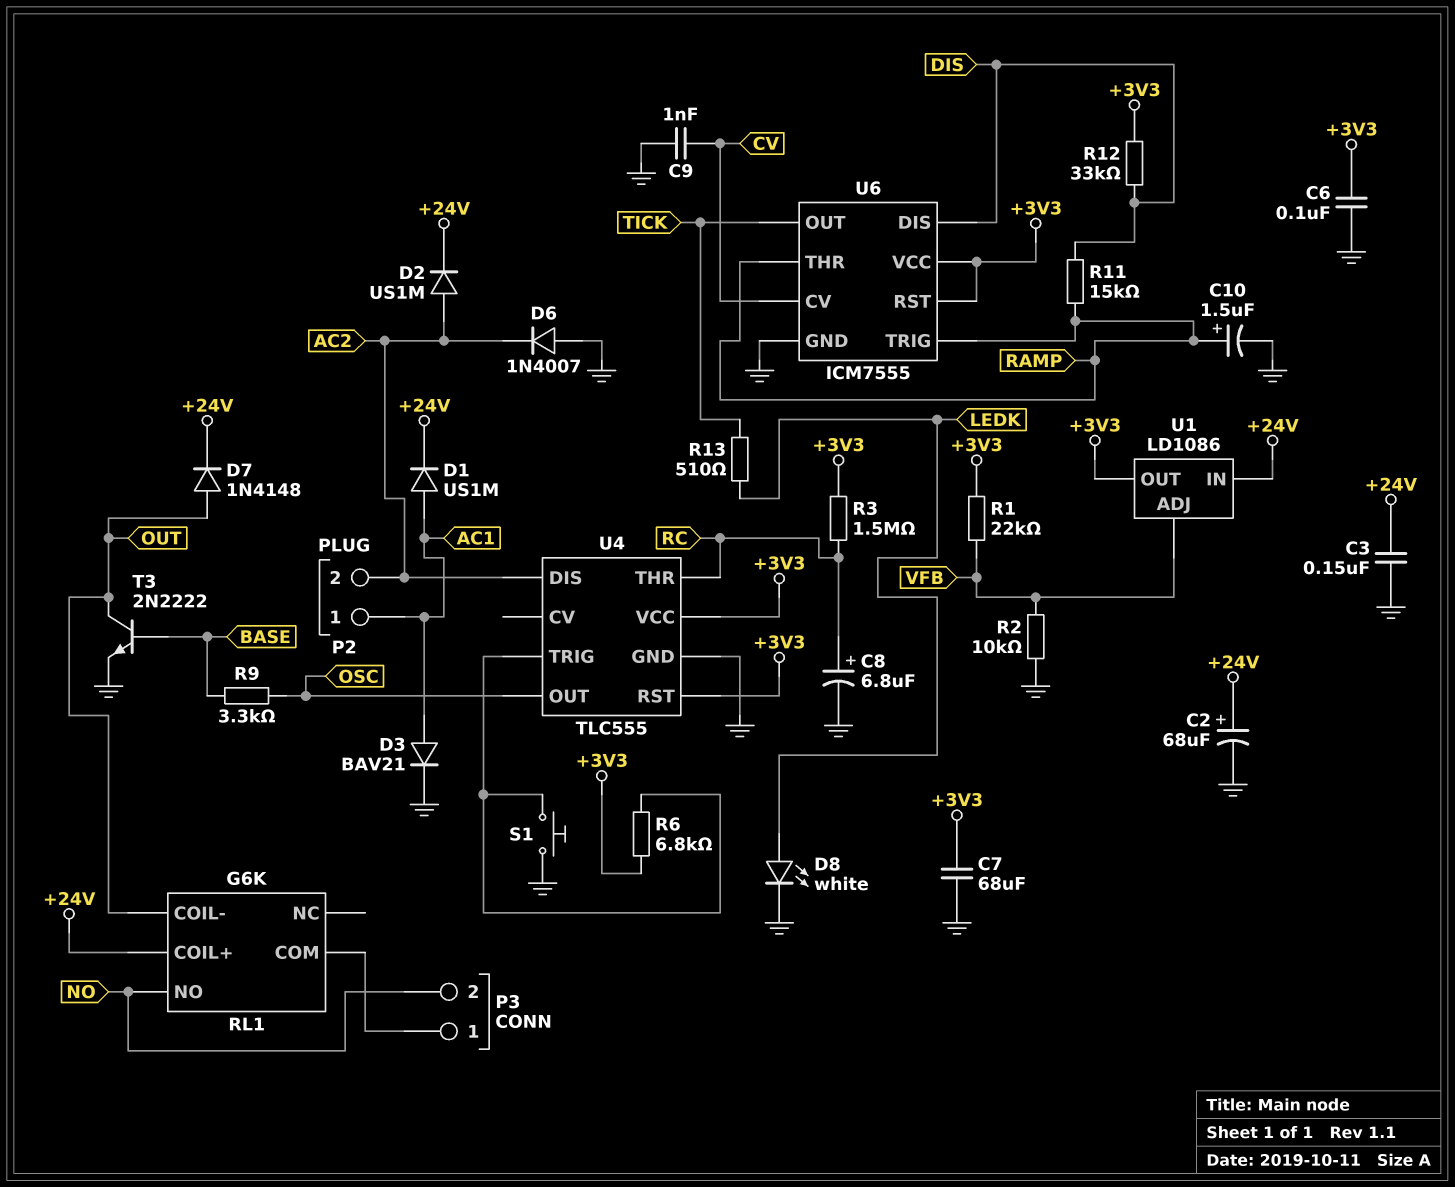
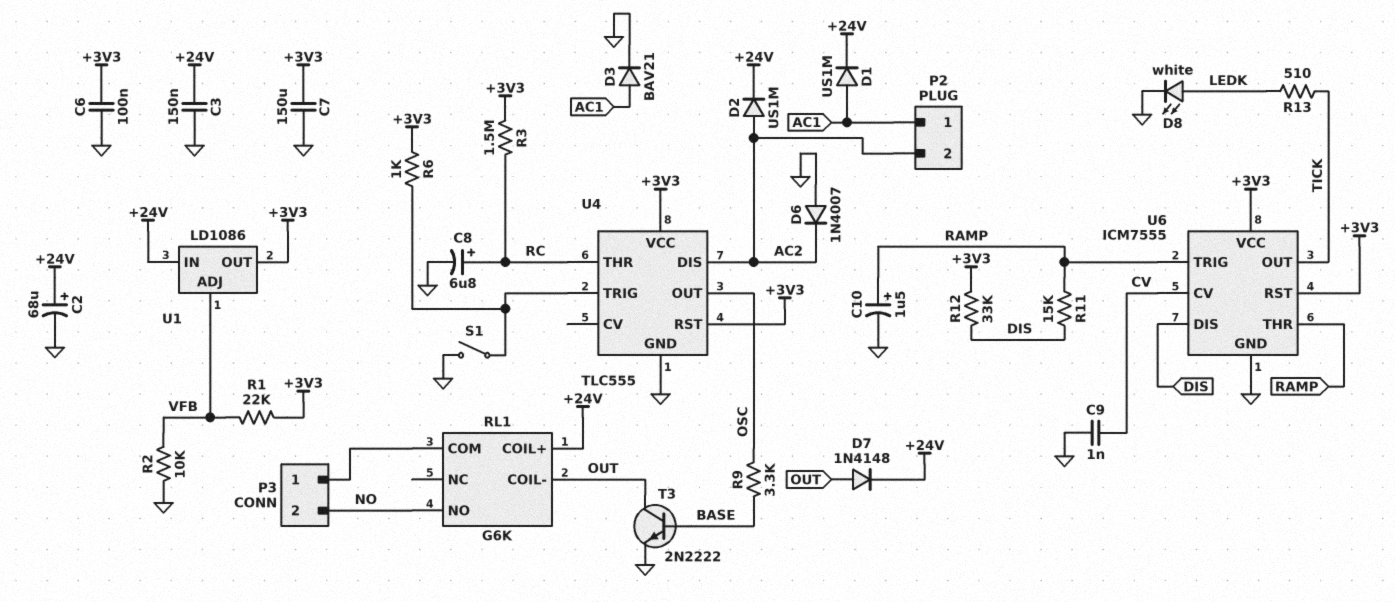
C7: 68uF (+3V3, GND) -> 150uF (+3V3, GND)
R6: 6.8k (+3V3, U4/TRIG) -> 1k (+3V3, U4/TRIG)
S1: button (GND, U4/TRIG) -> switch (GND, U4/TRIG)

